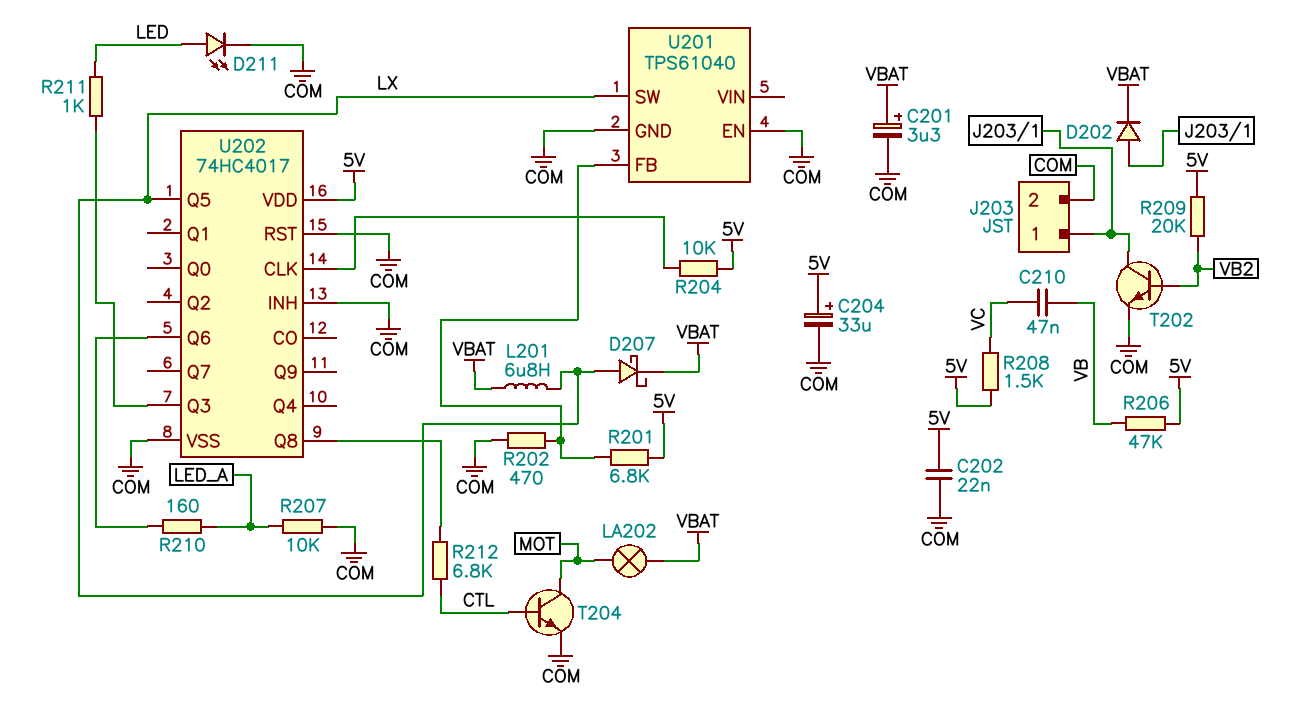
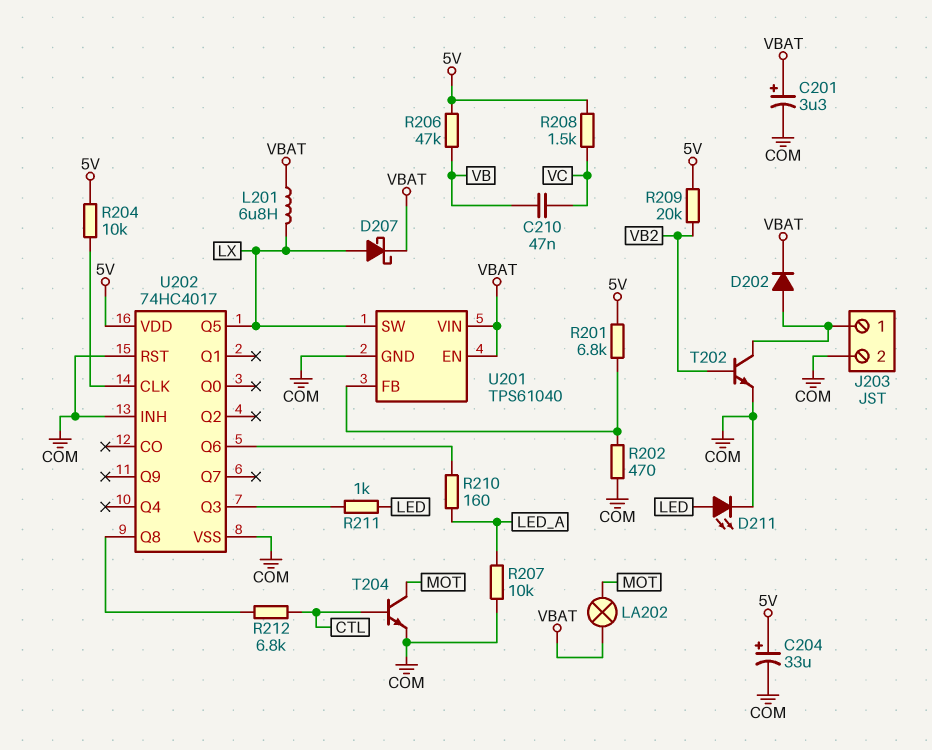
C202: 22nF (5V, COM) -> none
U201 pin EN: COM -> VBAT
U201 pin VIN: none -> VBAT

